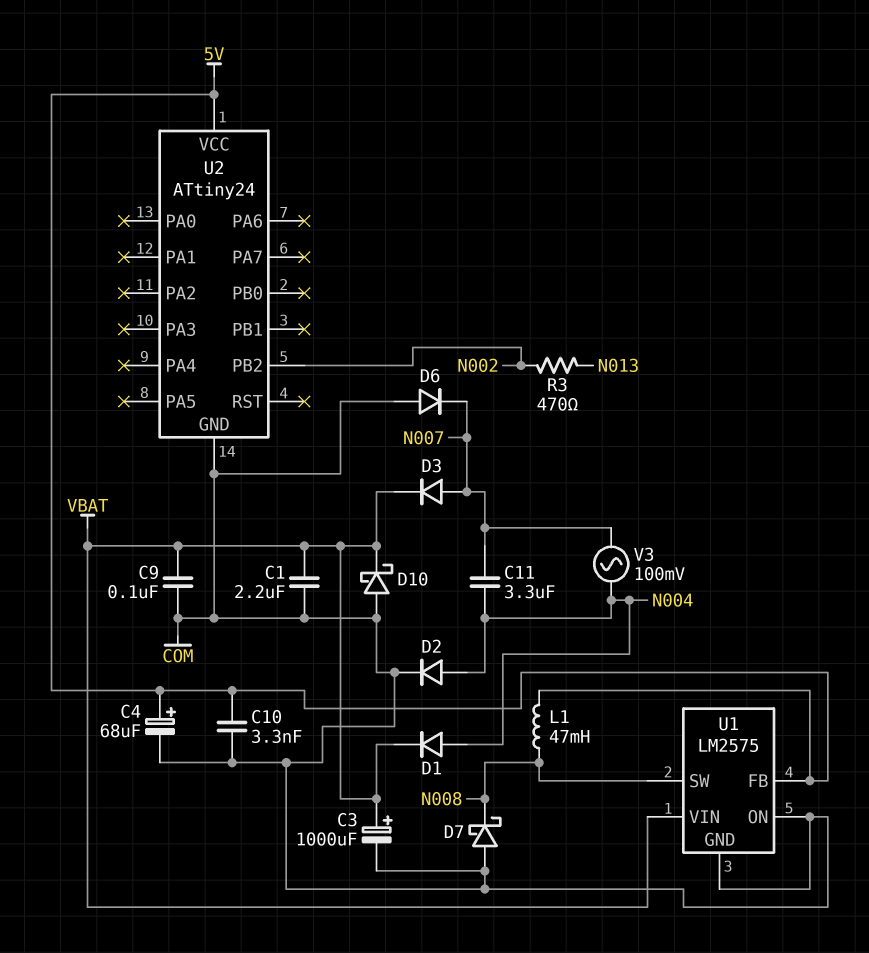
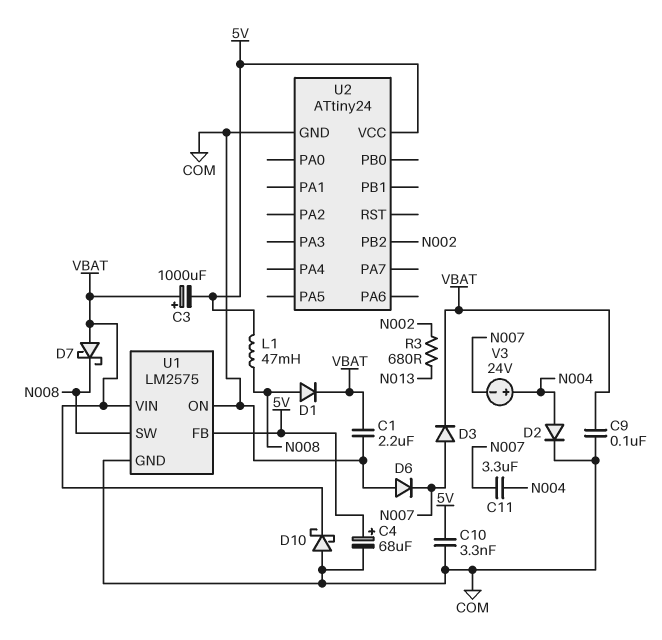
C3: 1000uF (plus VBAT, minus COM) -> 1000uF (plus VBAT, minus 5V)
D1: diode (A N004, K VBAT) -> diode (A N008, K VBAT)
D7: schottky (A COM, K N008) -> schottky (A VBAT, K N008)
R3: 470 (N002, N013) -> 680 (N002, N013)
V3: AC 100mV (N004, N007) -> 24V (plus N004, minus N007)

